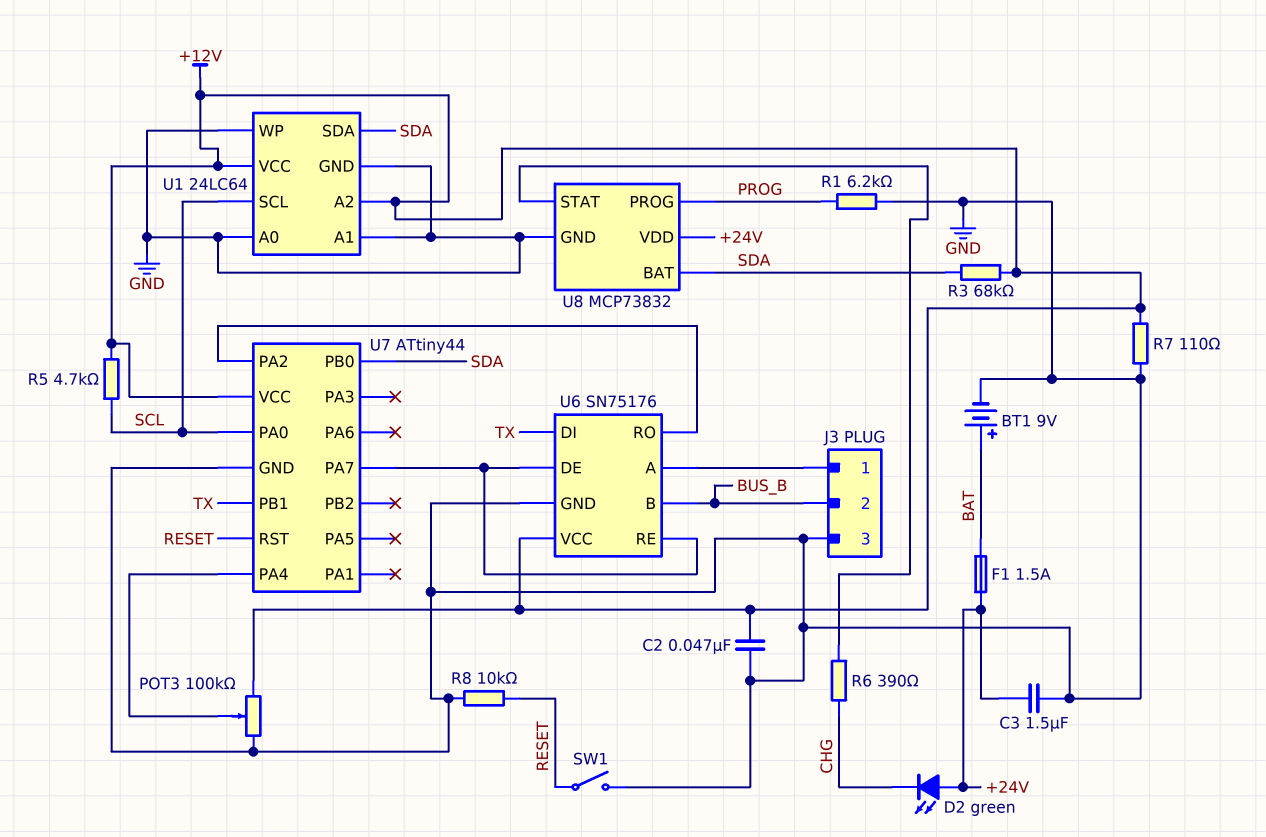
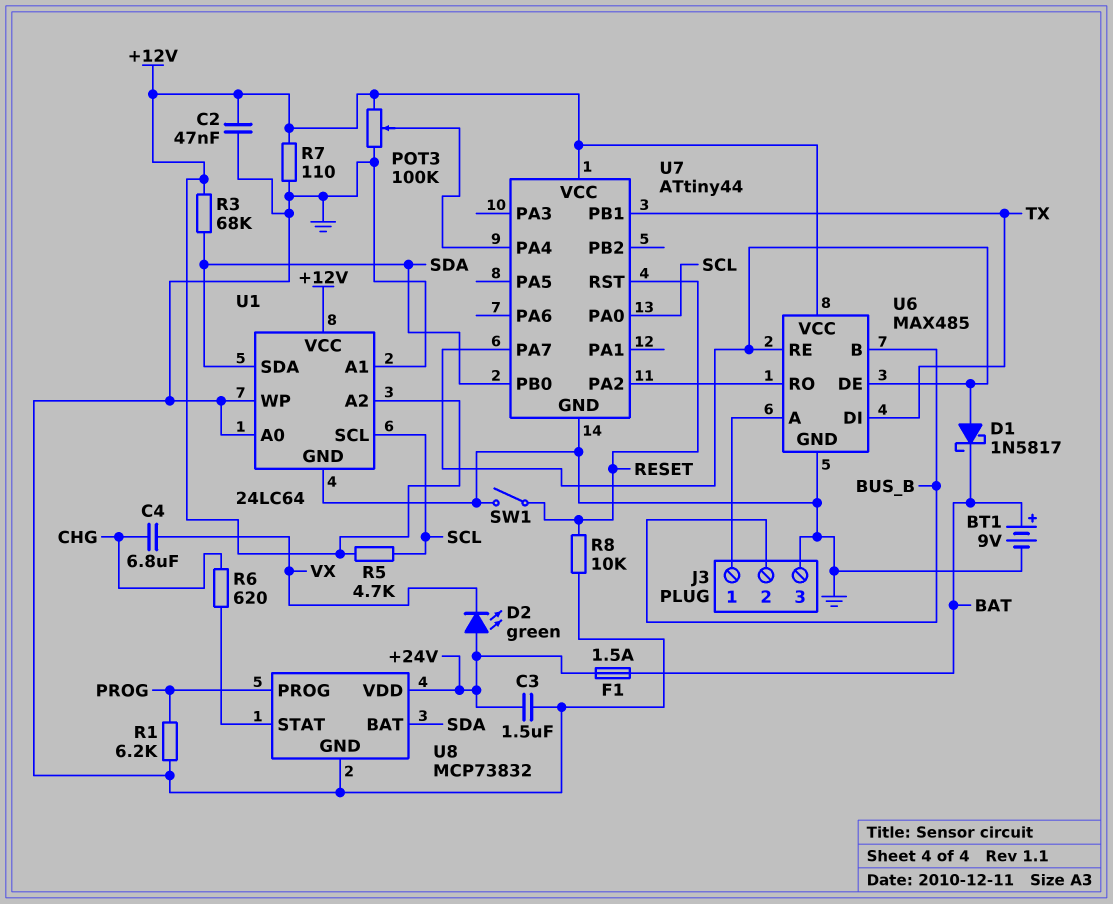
C4: none -> 6.8uF (CHG, VX)
D1: none -> schottky 1N5817 (A U6/DE, K BAT)
D2: LED green (A +24V, K CHG) -> LED green (A +24V, K VX)
R6: 390 (CHG, U8/STAT) -> 620 (CHG, U8/STAT)
U6: SN75176 -> MAX485

